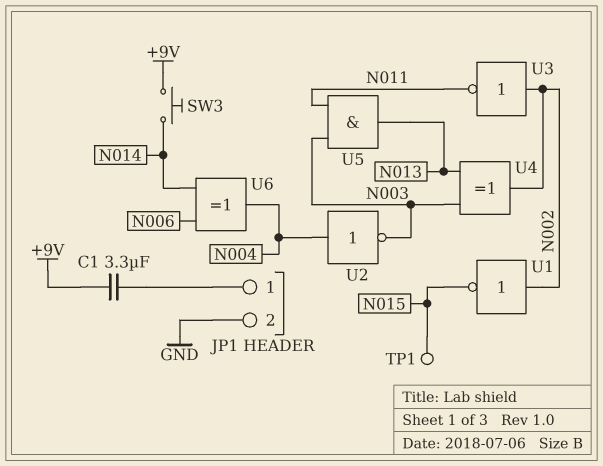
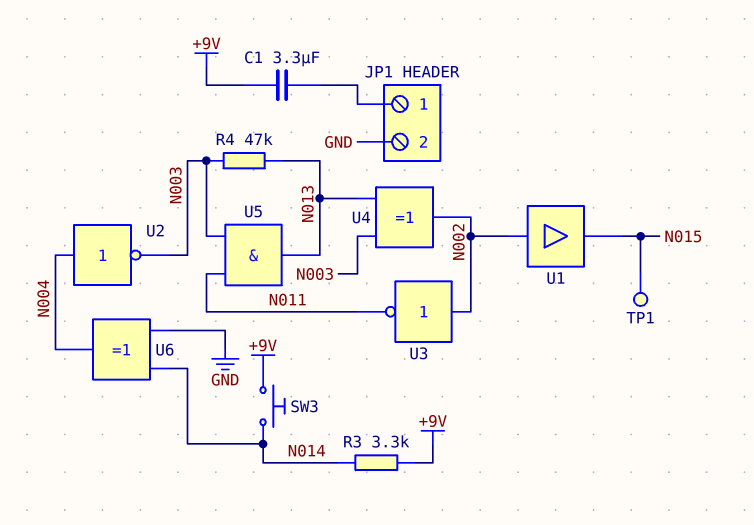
R3: none -> 3.3k (+9V, N014)
R4: none -> 47k (N003, N013)
U1: NOT (in N002, out N015) -> buffer (in N002, out N015)
U6: XOR (in N006, in N014, out N004) -> XOR (in GND, in N014, out N004)

